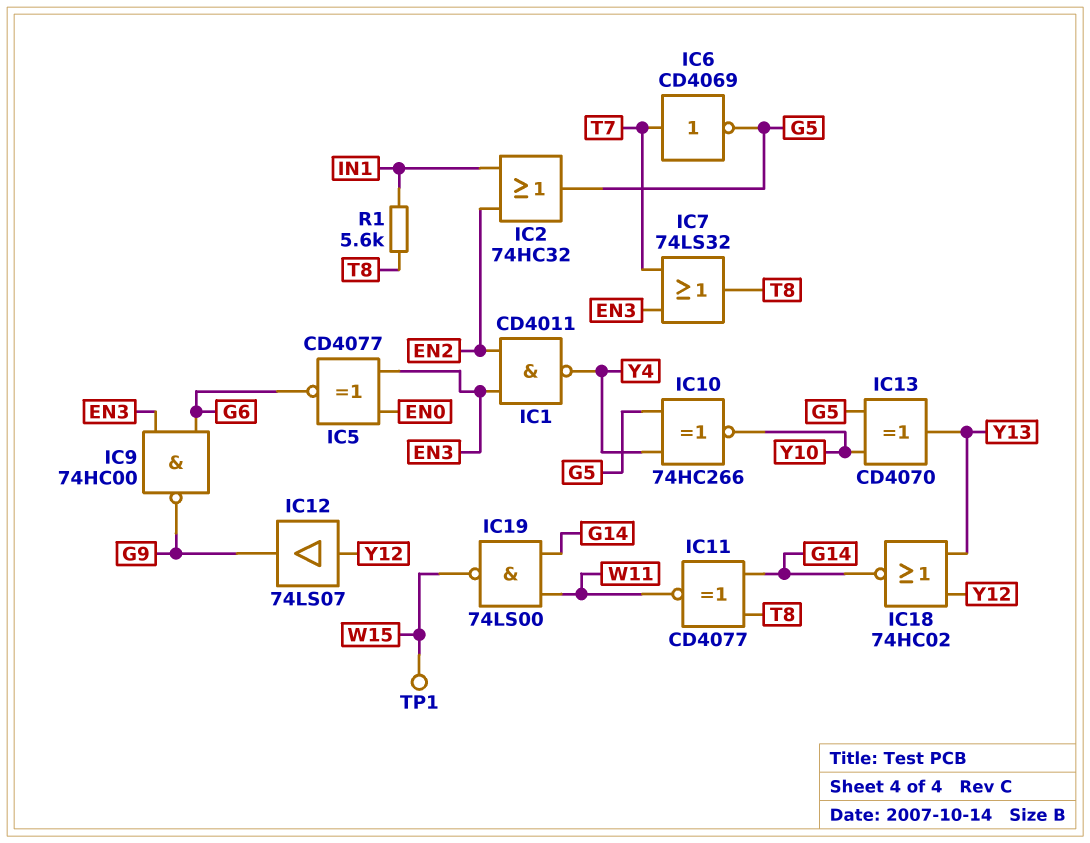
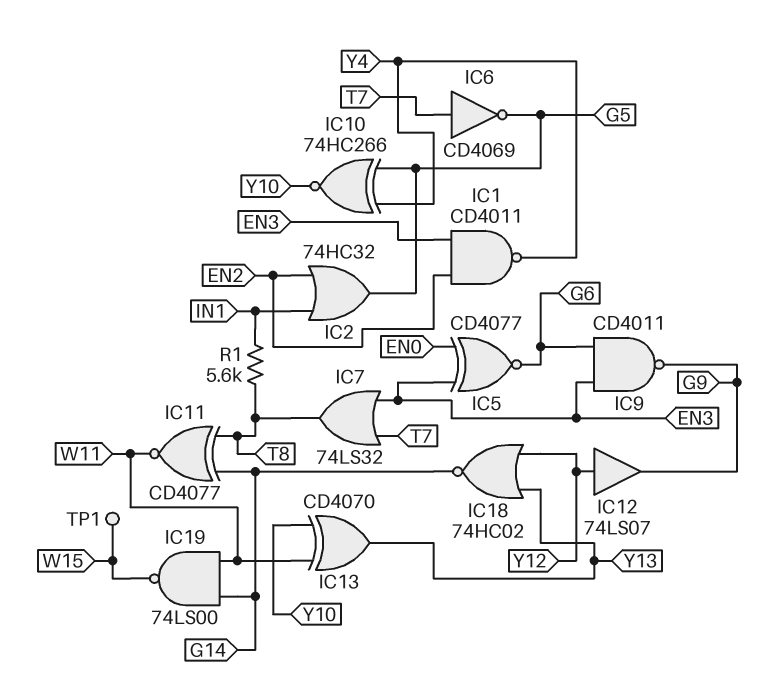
IC9: NAND 74HC00 (in EN3, in G6, out G9) -> NAND CD4011 (in EN3, in G6, out G9)
IC13: XOR CD4070 (in G5, in Y10, out Y13) -> XOR CD4070 (in W11, in Y10, out Y13)

